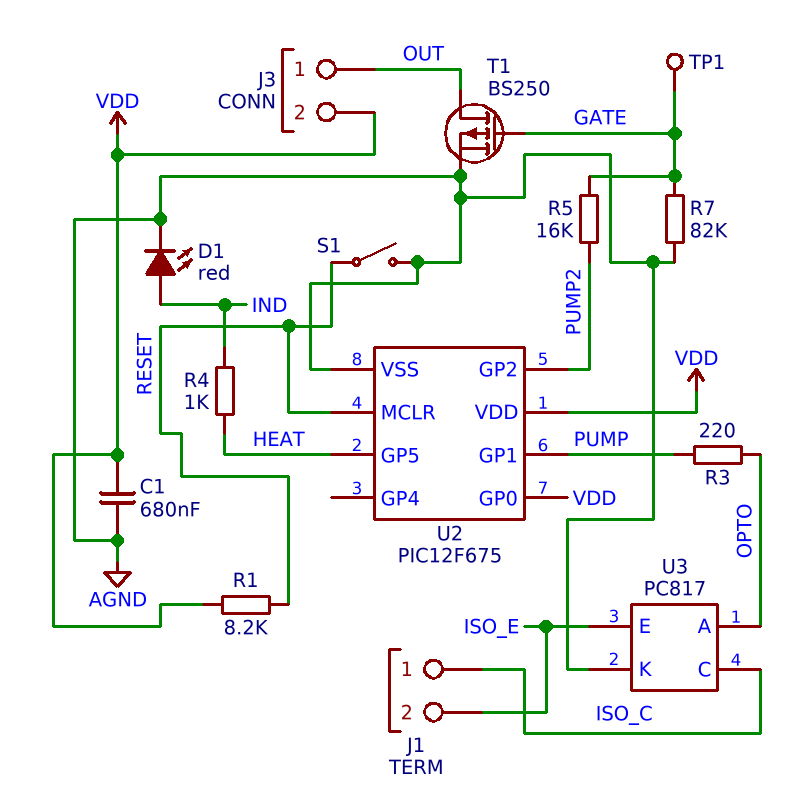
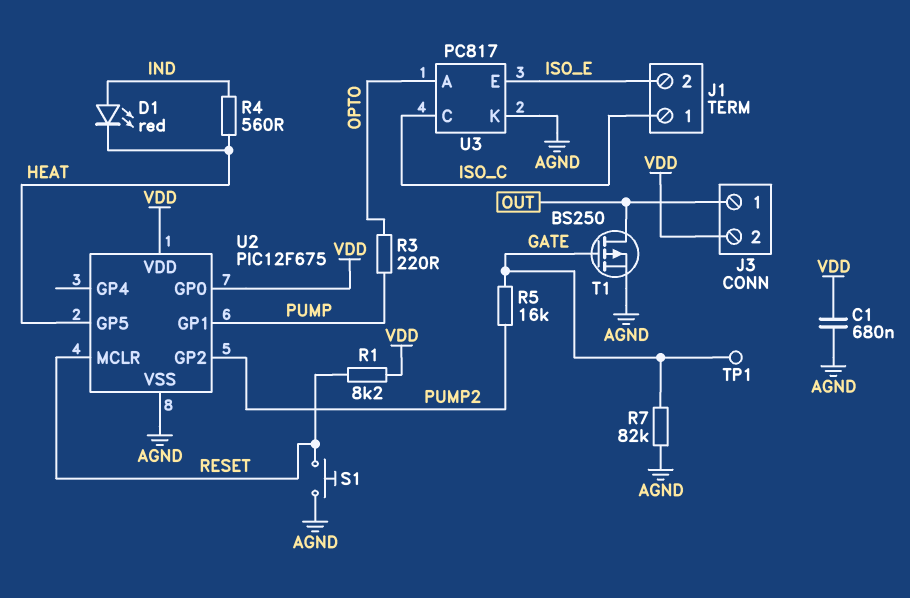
D1: LED red (A IND, K AGND) -> LED red (A IND, K HEAT)
R4: 1k (HEAT, IND) -> 560 (HEAT, IND)
S1: switch (AGND, RESET) -> button (AGND, RESET)

